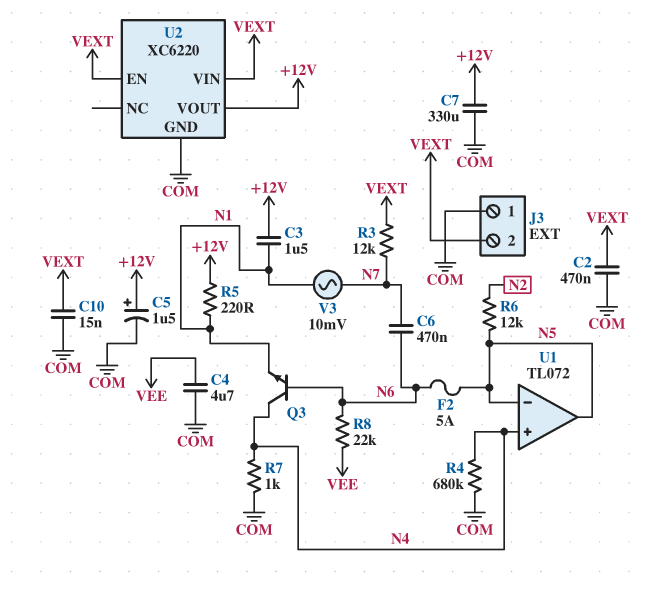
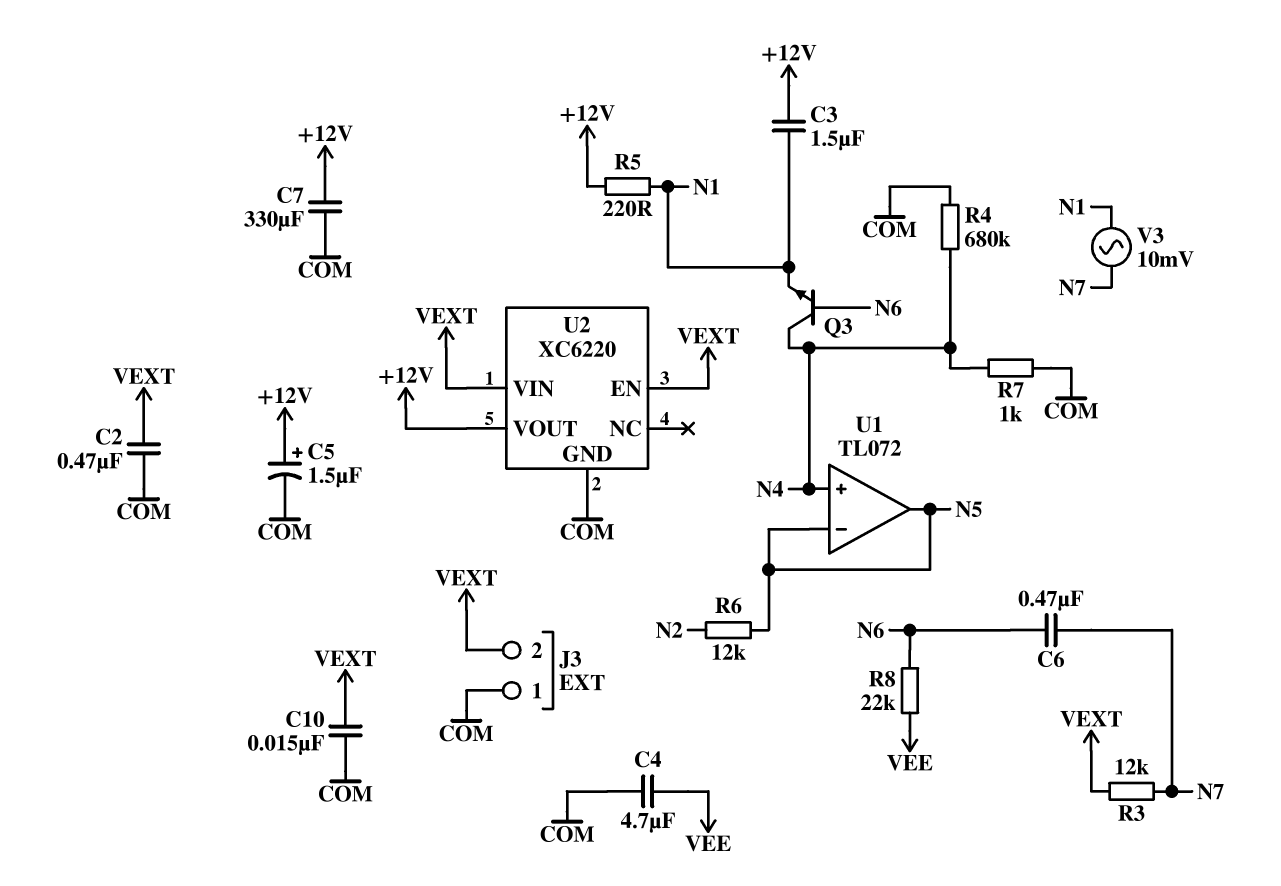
F2: 5A (N5, N6) -> none

